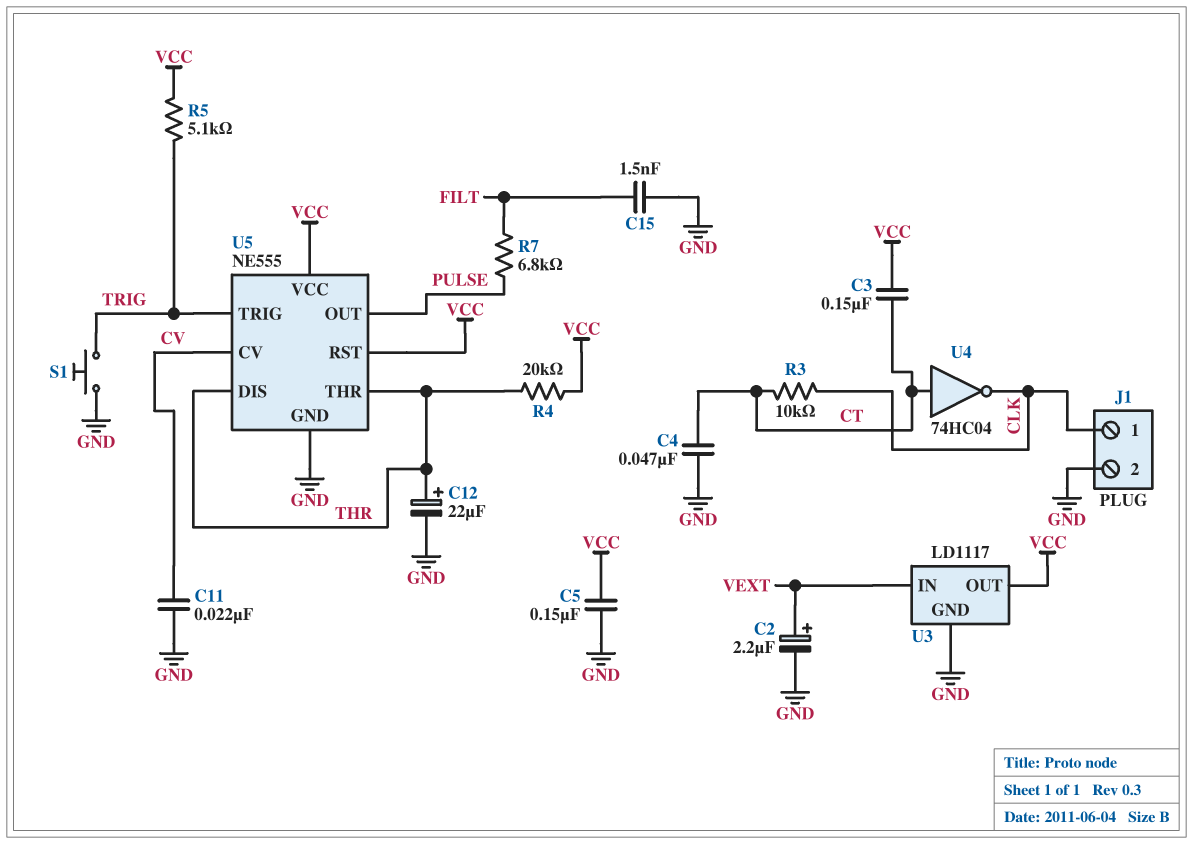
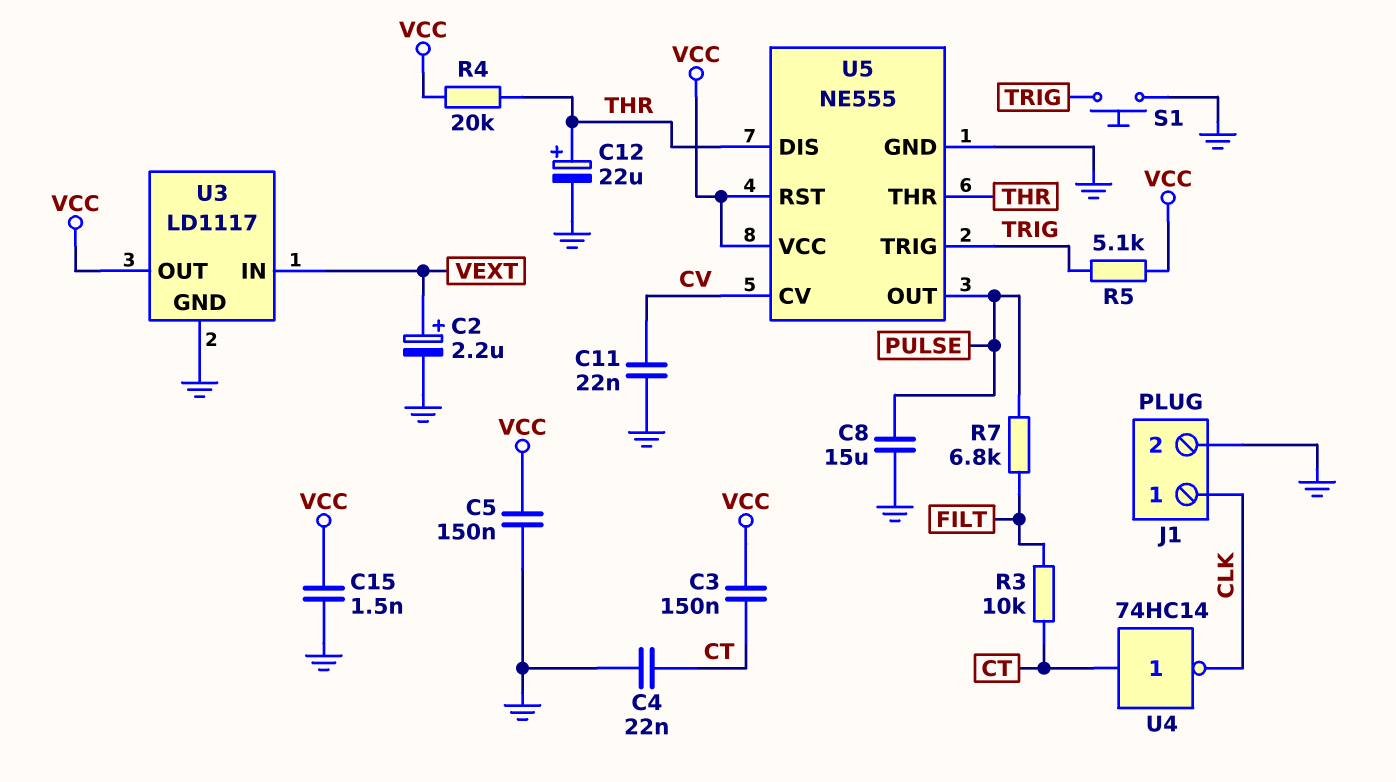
C4: 47nF (CT, GND) -> 22nF (CT, GND)
C8: none -> 15uF (GND, PULSE)
C15: 1.5nF (FILT, GND) -> 1.5nF (GND, VCC)
R3: 10k (CLK, CT) -> 10k (CT, FILT)
U4: NOT 74HC04 (in CT, out CLK) -> NOT 74HC14 (in CT, out CLK)

